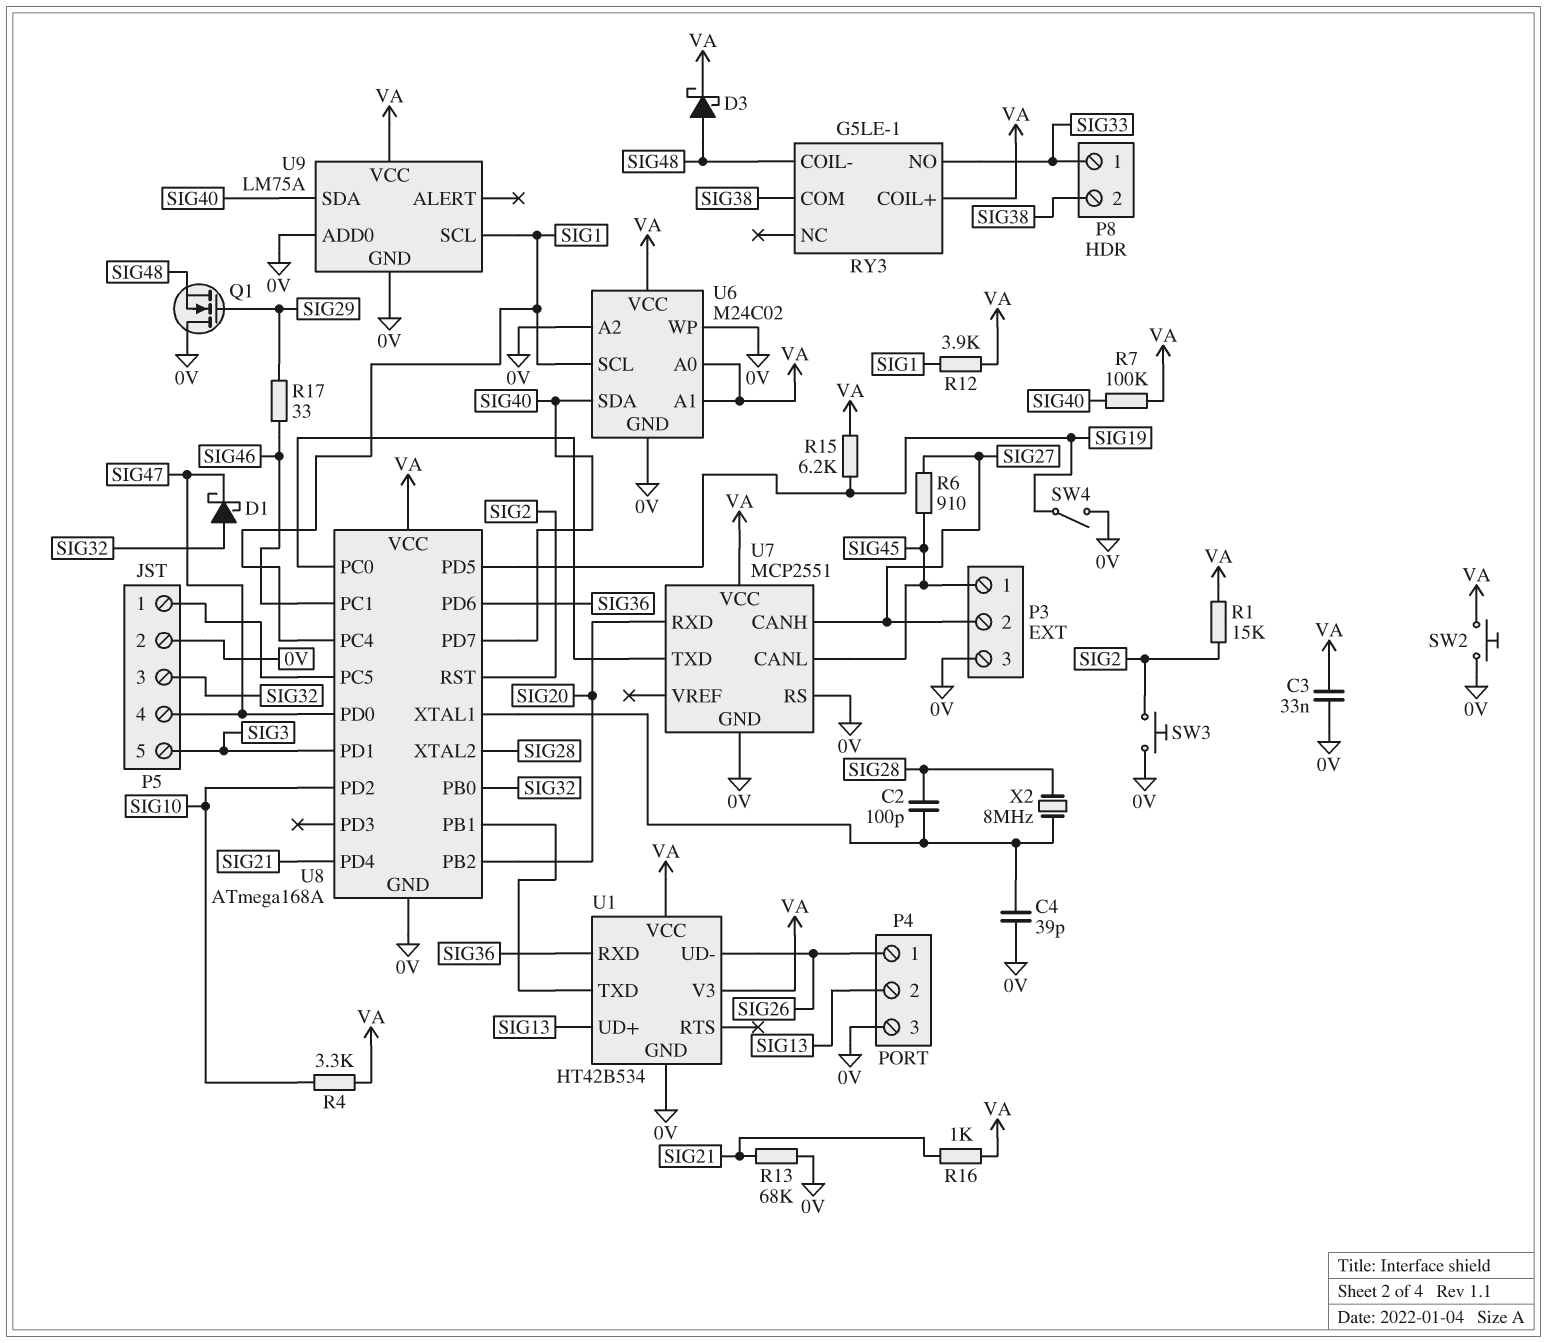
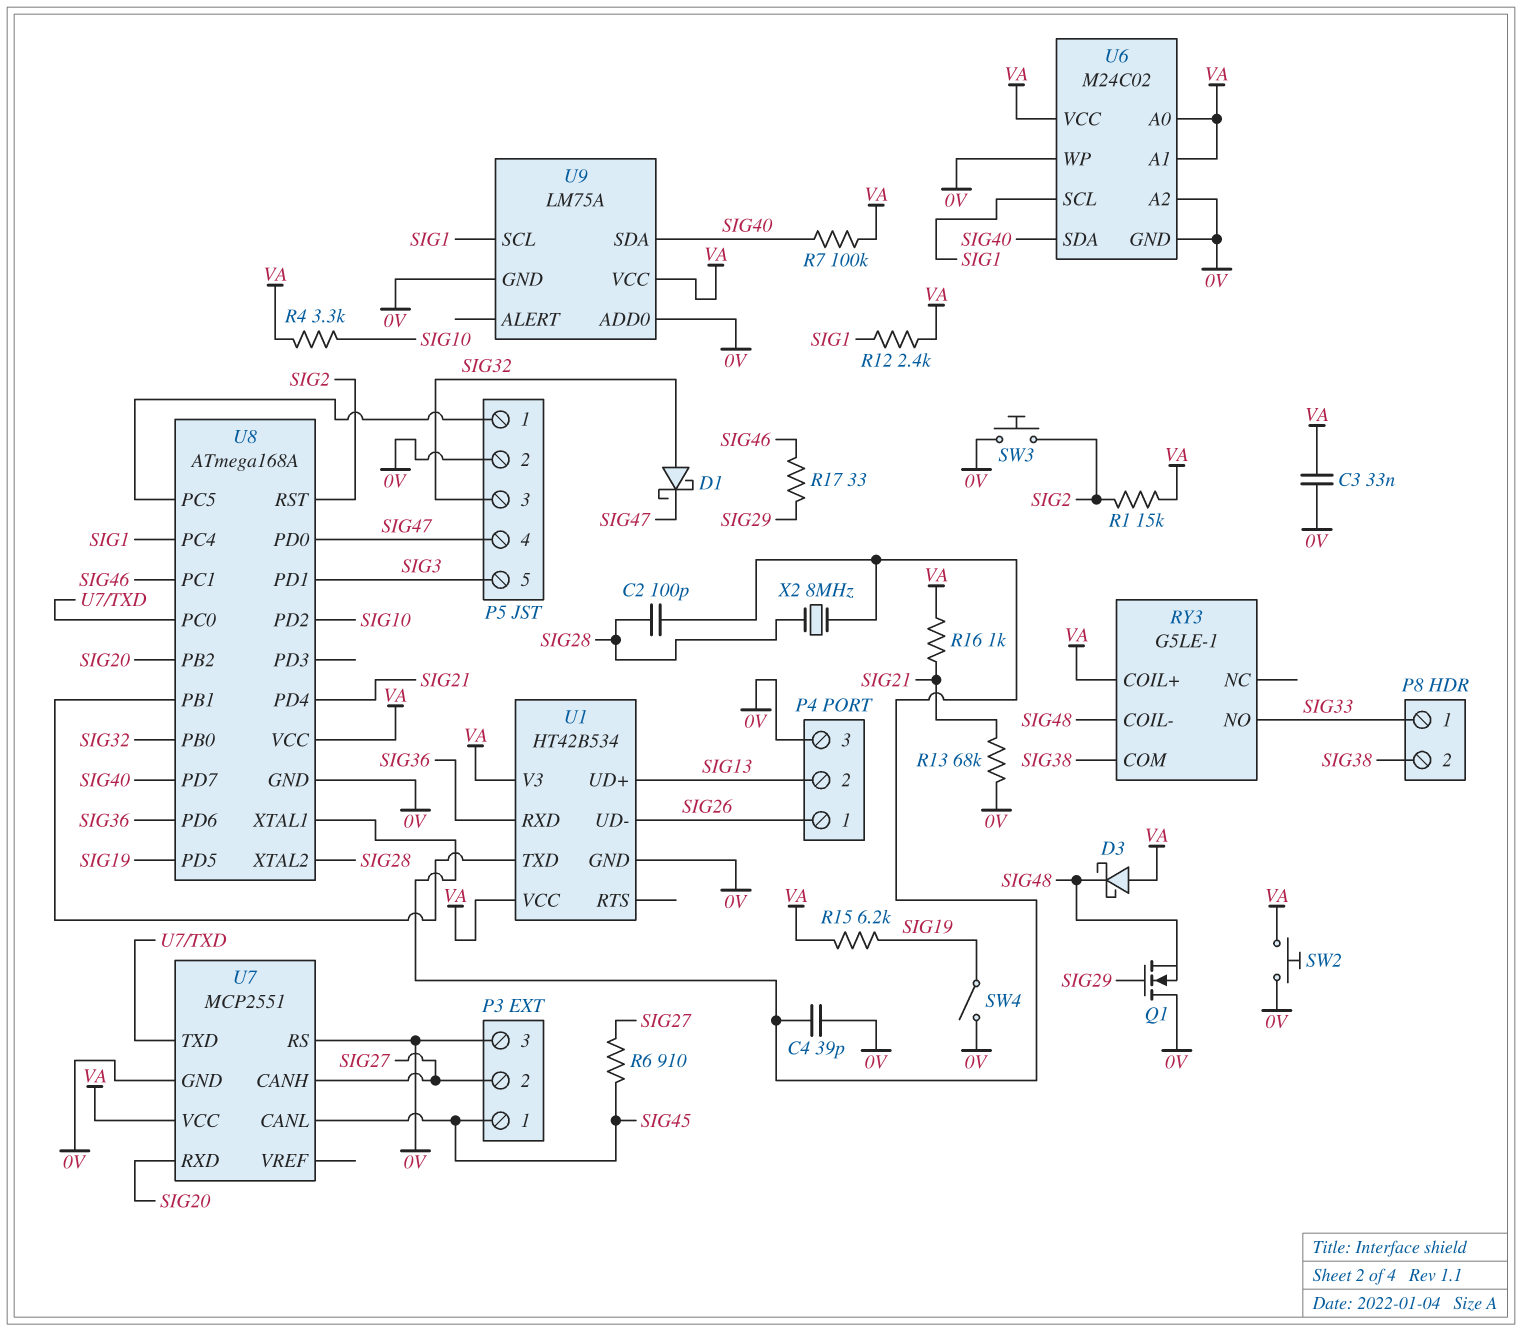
D3: schottky (A SIG48, K VA) -> schottky (A VA, K SIG48)
R12: 3.9k (SIG1, VA) -> 2.4k (SIG1, VA)

